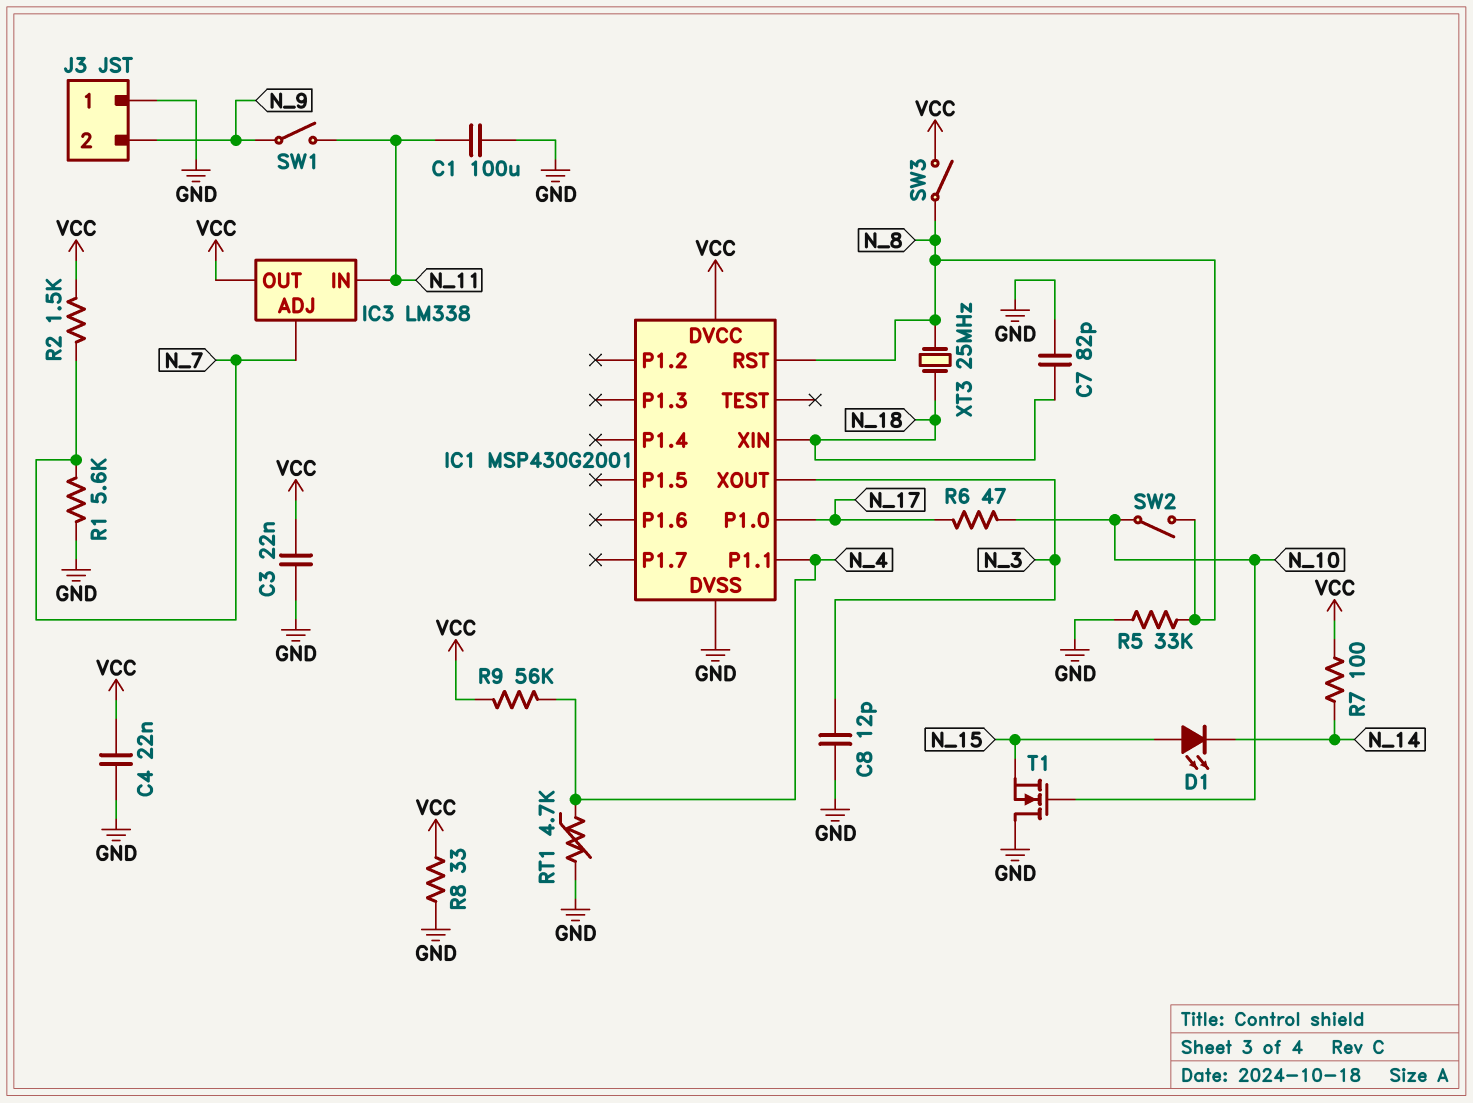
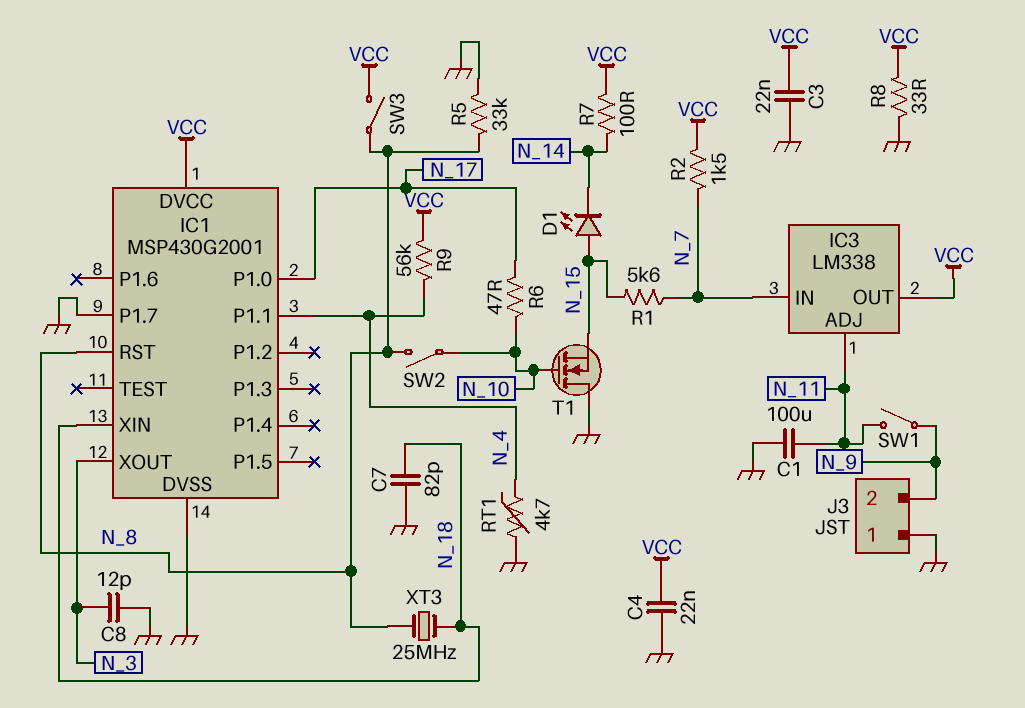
IC1 pin P1.7: none -> GND
IC3 pin ADJ: N_7 -> N_11
IC3 pin IN: N_11 -> N_7
R1: 5.6k (GND, N_7) -> 5.6k (N_7, N_15)

